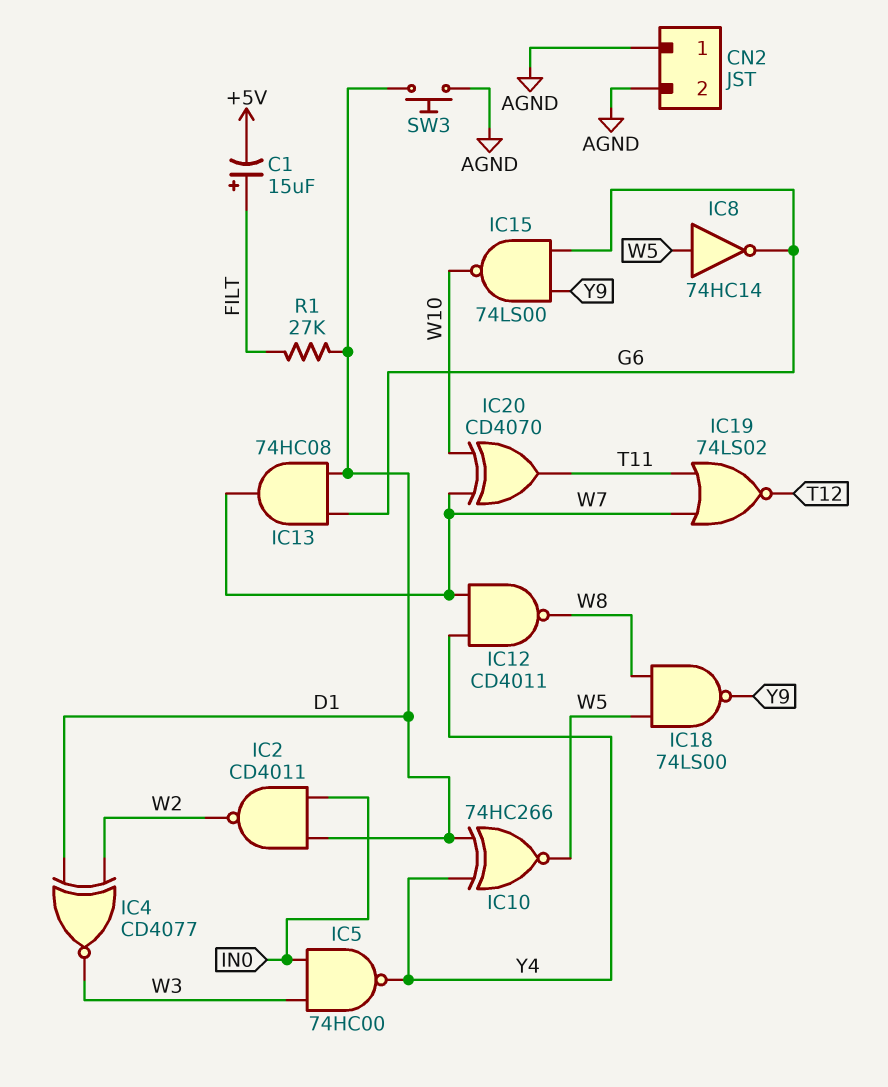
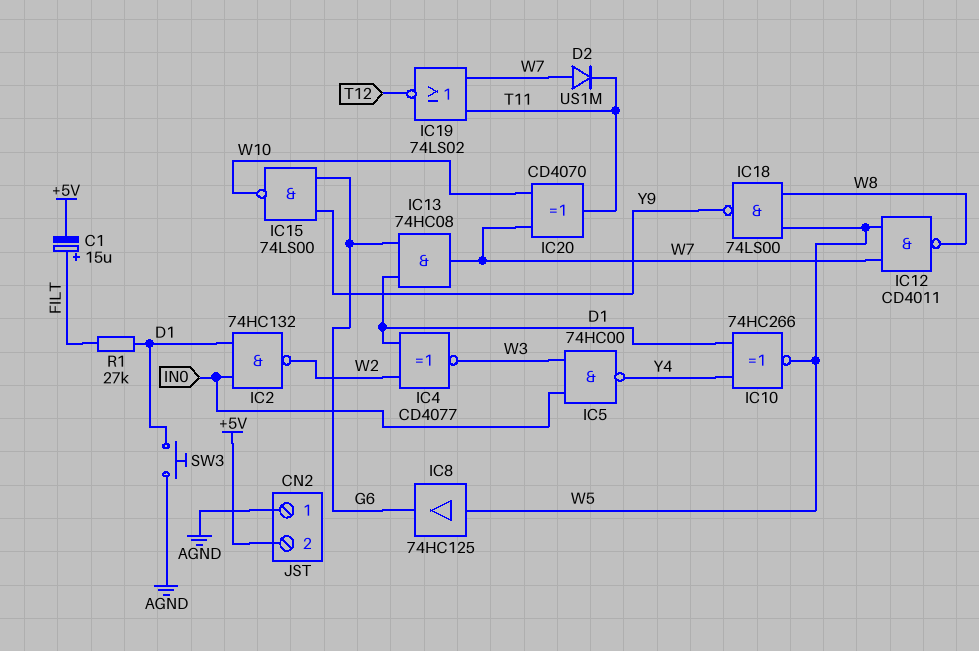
CN2 pin 2: AGND -> +5V
D2: none -> diode US1M (A W7, K T11)
IC2: NAND CD4011 (in D1, in IN0, out W2) -> NAND 74HC132 (in D1, in IN0, out W2)
IC8: NOT 74HC14 (in W5, out G6) -> buffer 74HC125 (in W5, out G6)
IC12: NAND CD4011 (in W7, in Y4, out W8) -> NAND CD4011 (in W5, in W7, out W8)

